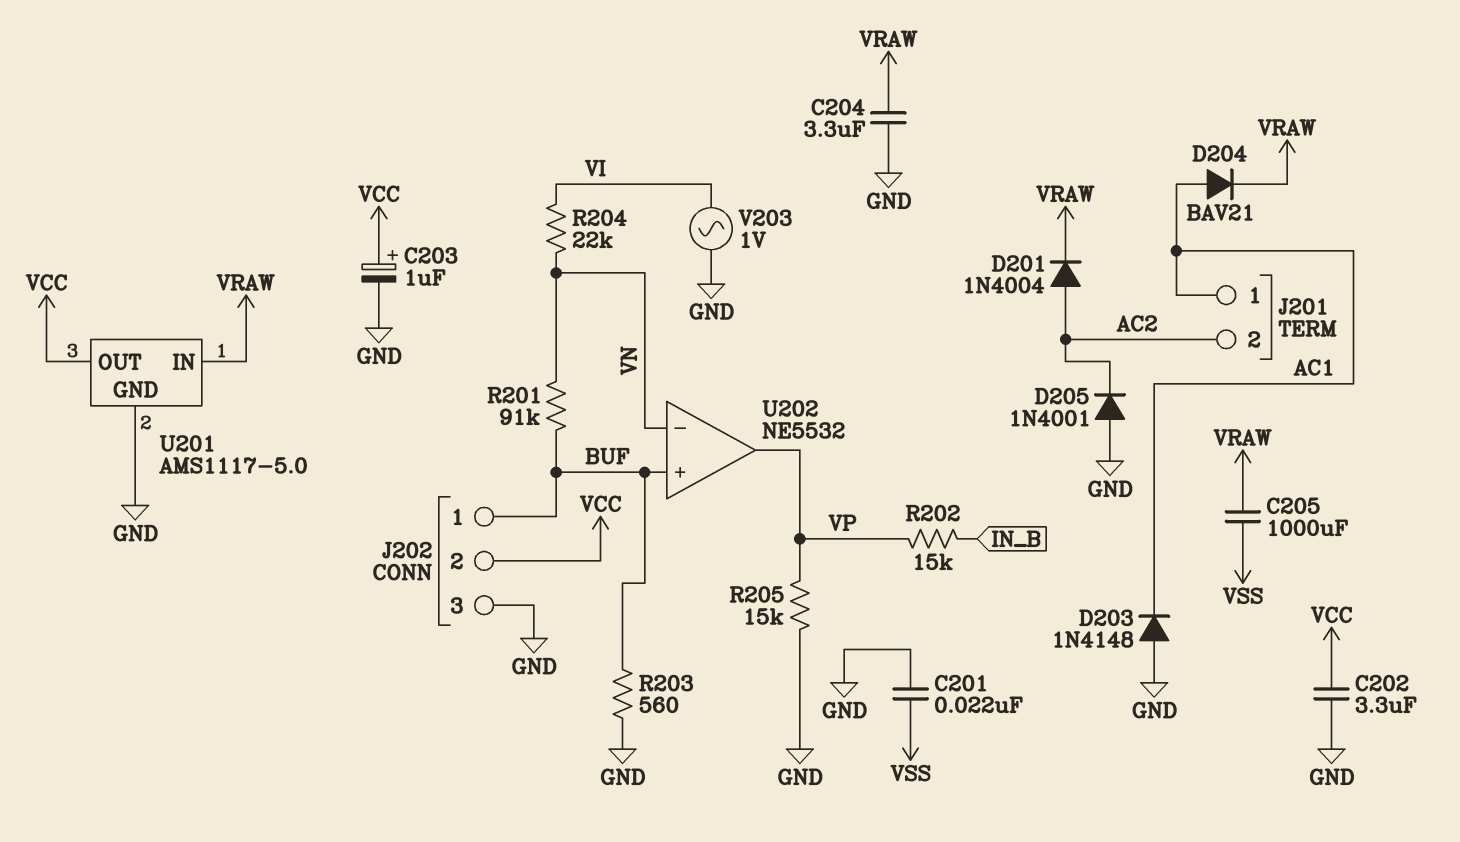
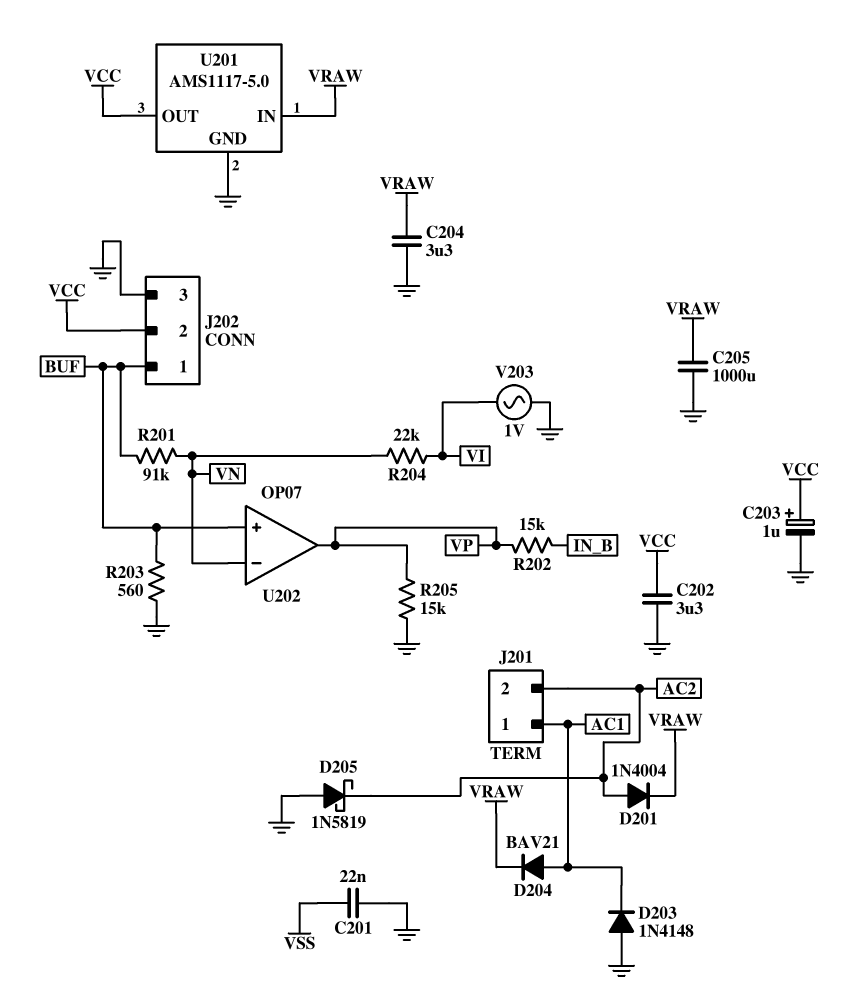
C205: 1000uF (VRAW, VSS) -> 1000uF (GND, VRAW)
D205: diode 1N4001 (A GND, K AC2) -> schottky 1N5819 (A GND, K AC2)
U202: NE5532 -> OP07

